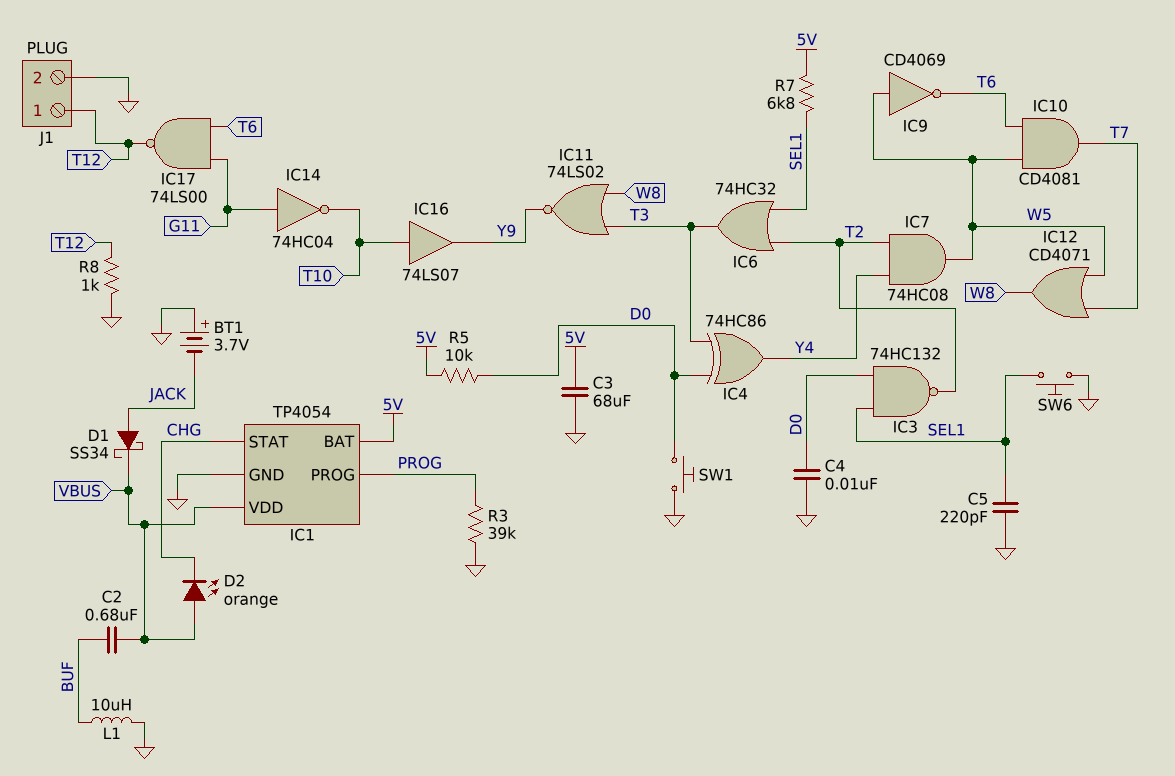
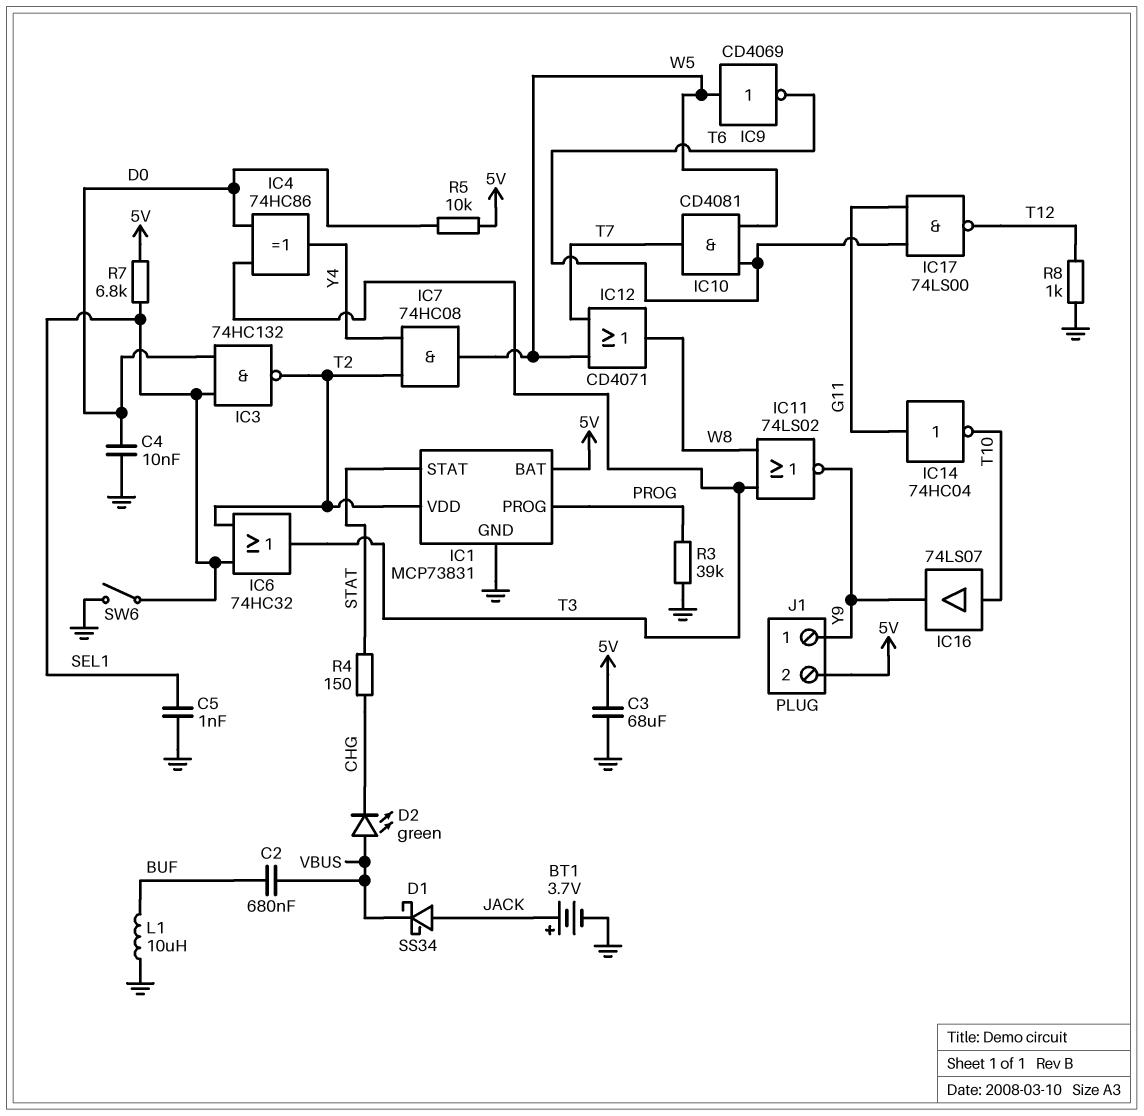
BT1: 3.7V (plus GND, minus JACK) -> 3.7V (plus JACK, minus GND)
C5: 220pF (GND, SEL1) -> 1nF (GND, SEL1)
D2: LED orange (A VBUS, K CHG) -> LED green (A VBUS, K CHG)
IC1: TP4054 -> MCP73831
IC1 pin STAT: CHG -> STAT
IC1 pin VDD: VBUS -> T2
J1 pin 1: T12 -> Y9
J1 pin 2: GND -> 5V
R4: none -> 150 (CHG, STAT)
SW1: button (D0, GND) -> none
SW6: button (GND, SEL1) -> switch (GND, SEL1)

